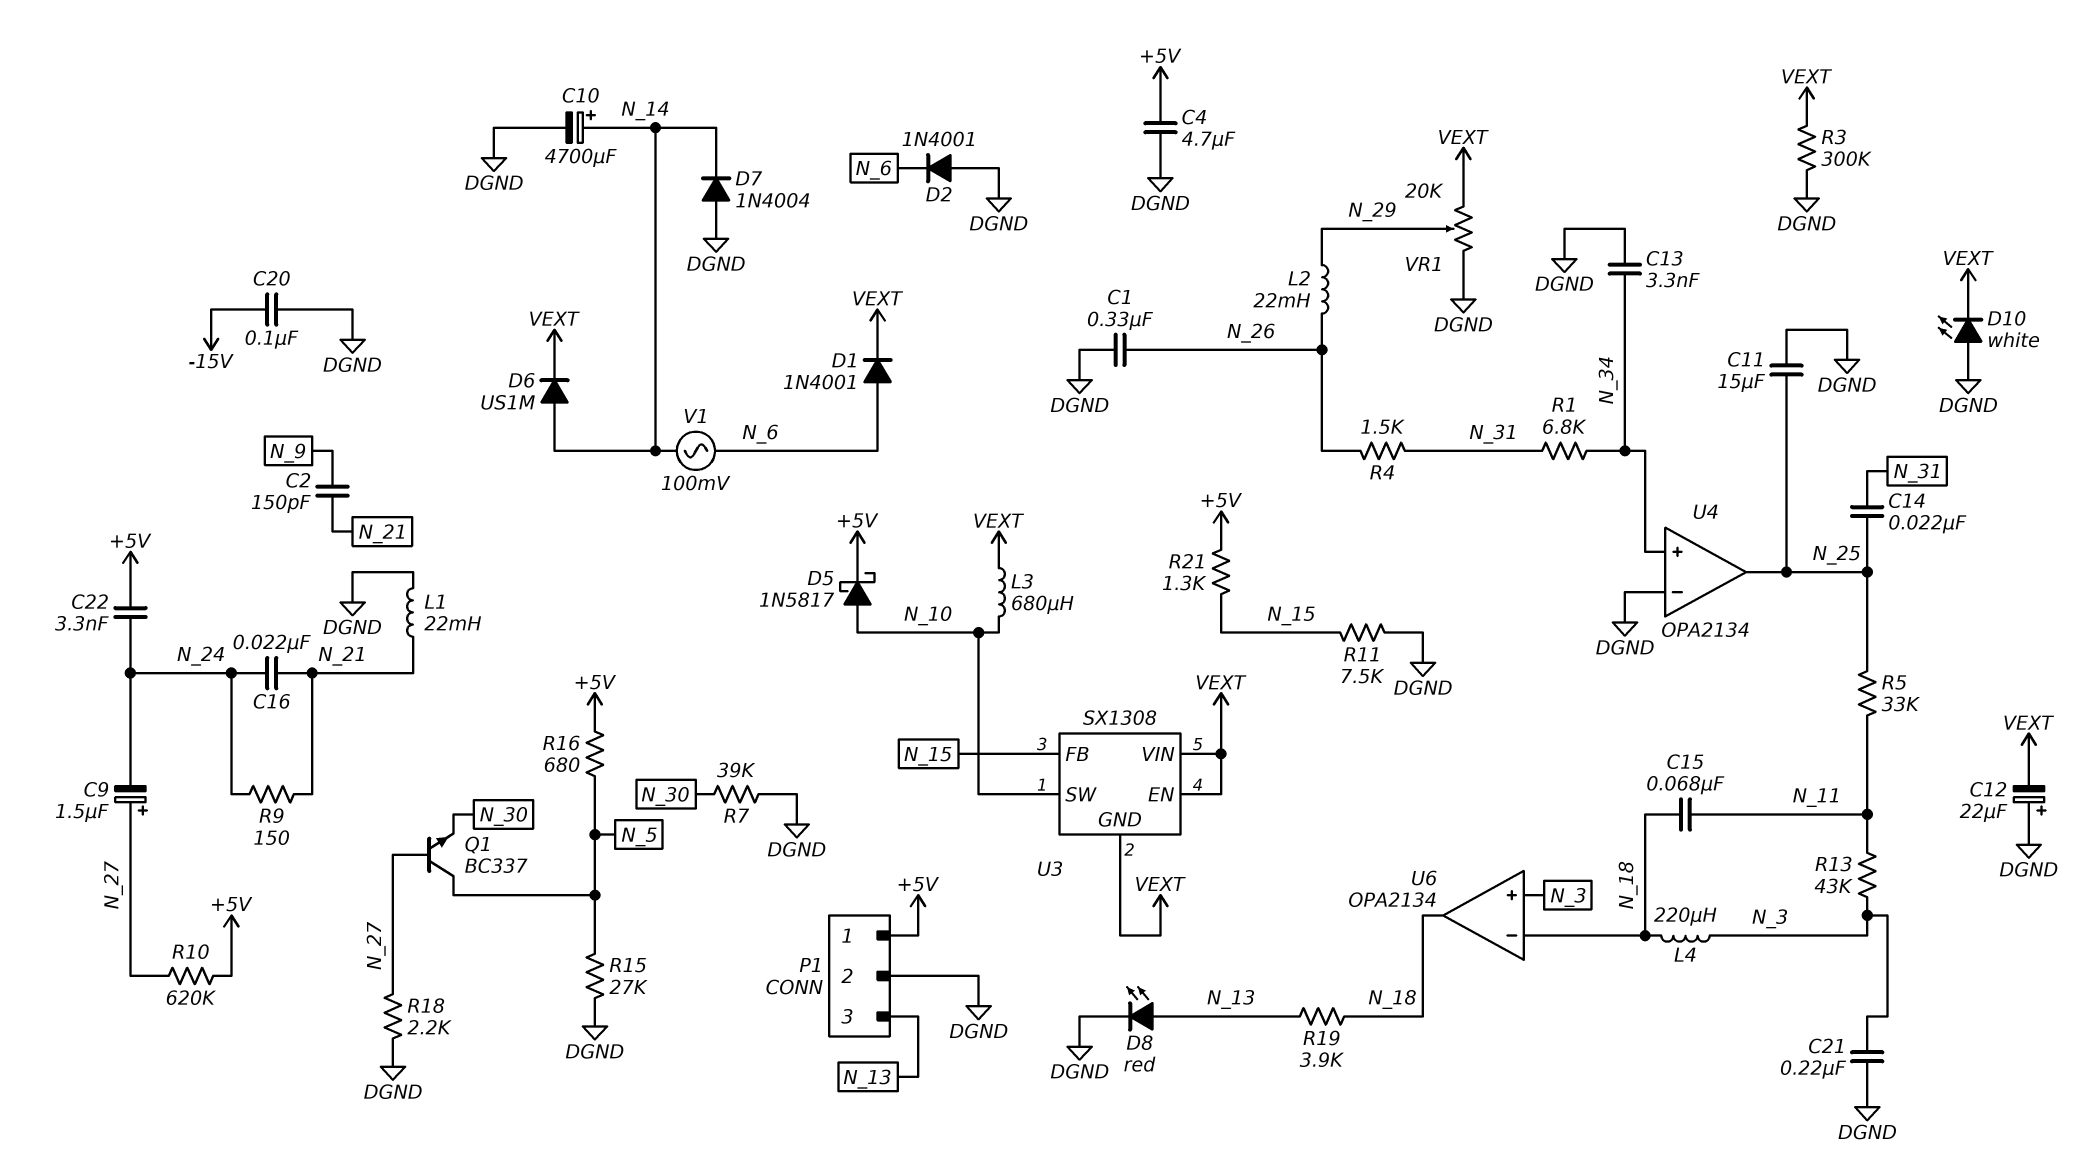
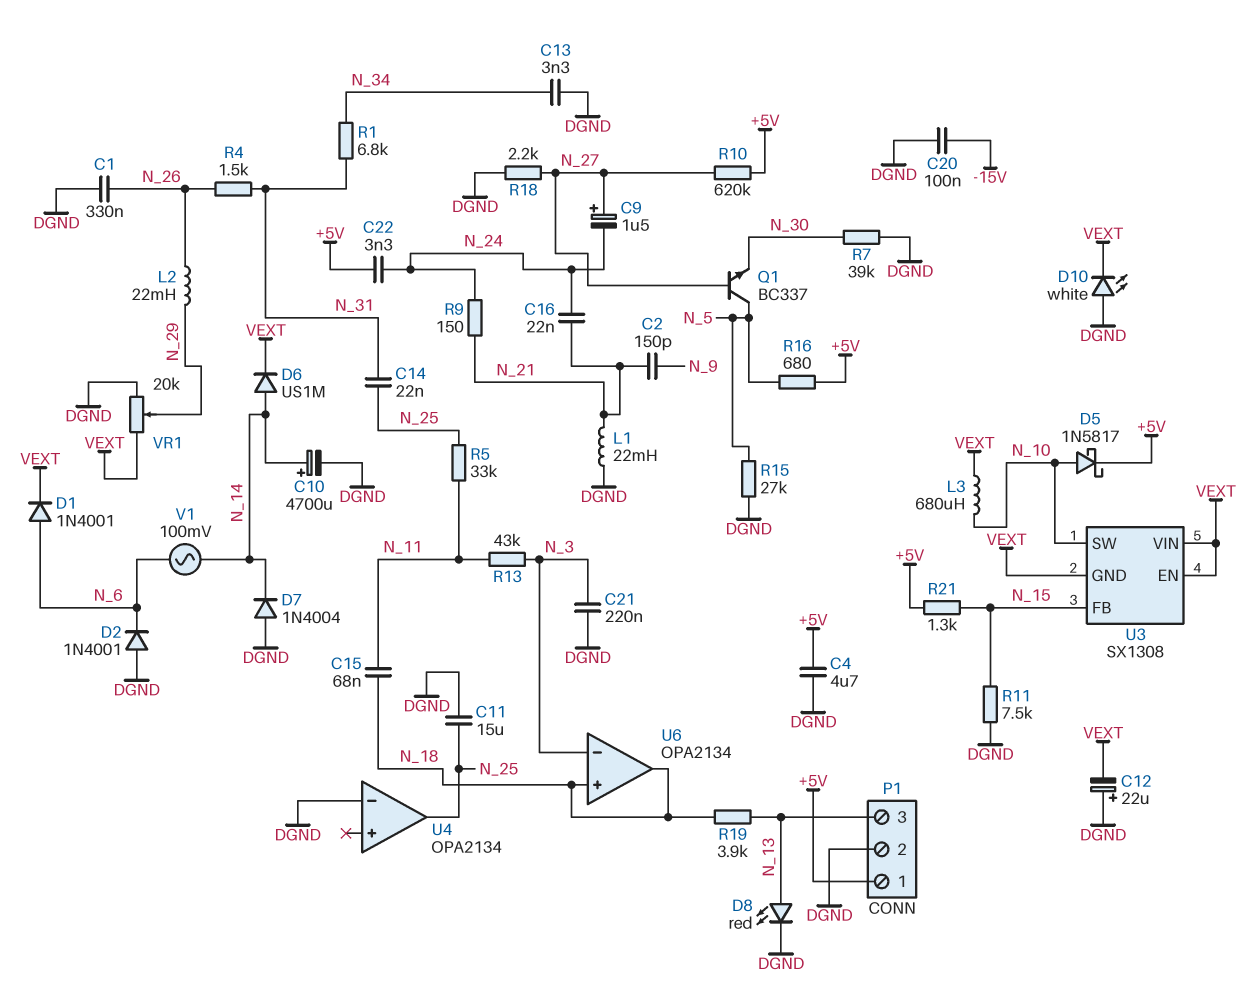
L4: 220uH (N_3, N_18) -> none
R3: 300k (DGND, VEXT) -> none
U4 pin in+: N_34 -> none
U6 pin in+: N_3 -> N_18
U6 pin in-: N_18 -> N_3

